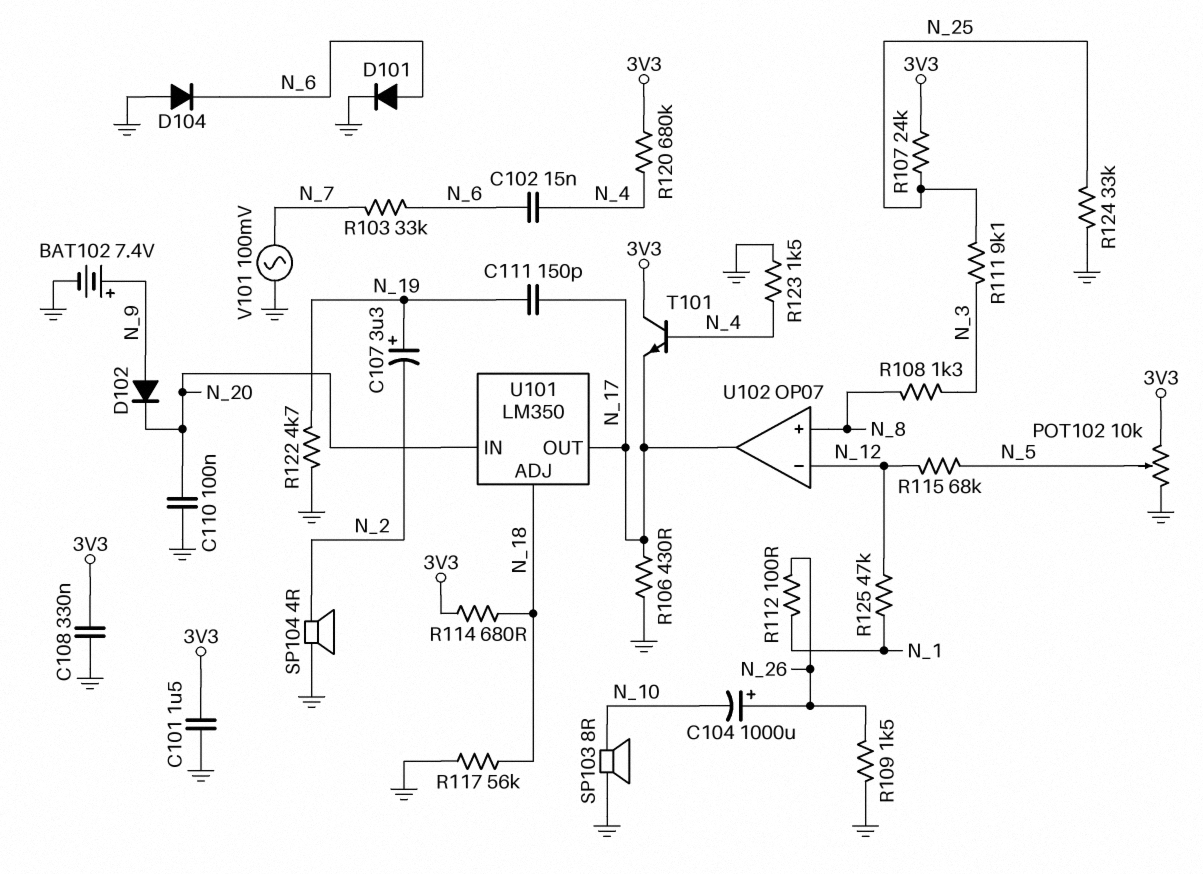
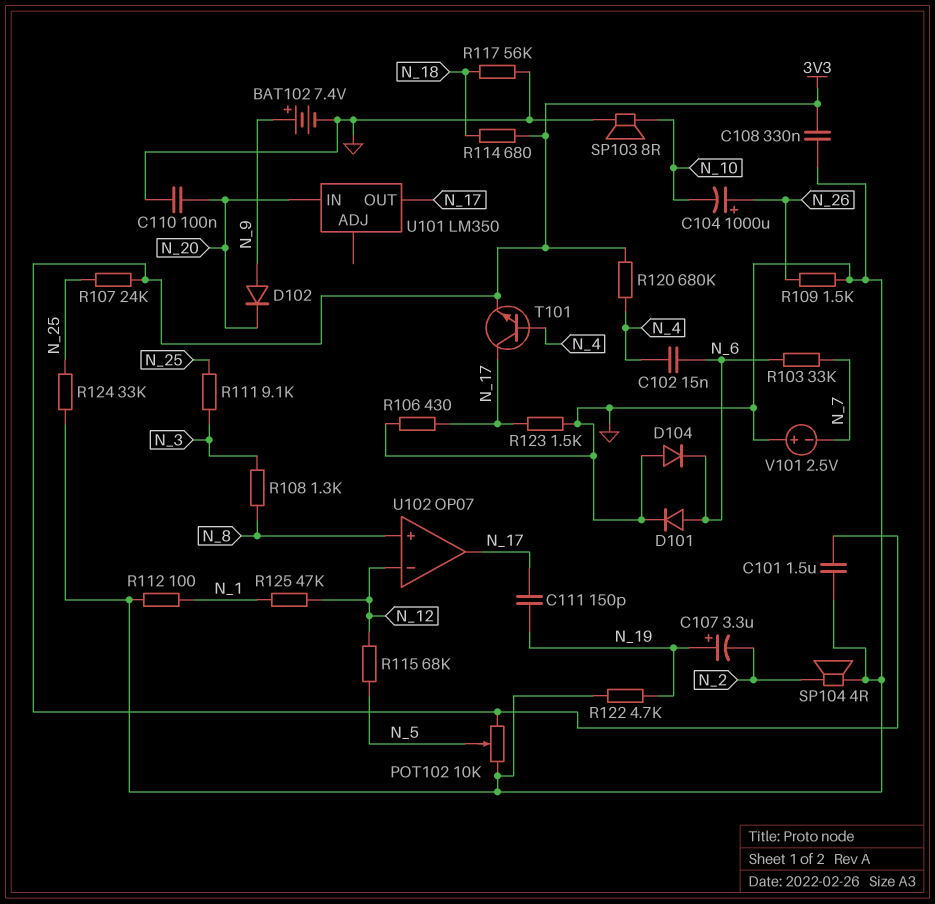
R112: 100 (N_1, N_26) -> 100 (GND, N_1)
R123: 1.5k (GND, N_4) -> 1.5k (GND, N_17)
T101: NPN (B N_4, C 3V3, E N_17) -> NPN (B N_4, C N_17, E 3V3)
U101 pin ADJ: N_18 -> none
V101: AC 100mV (GND, N_7) -> 2.5V (plus GND, minus N_7)

